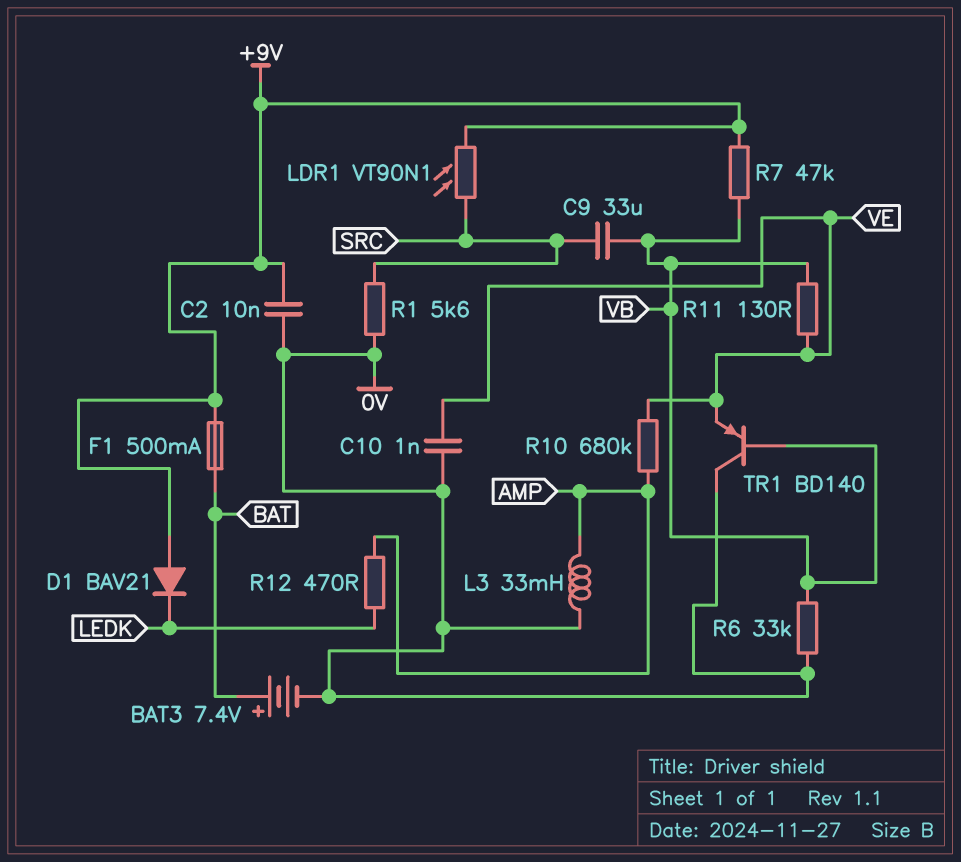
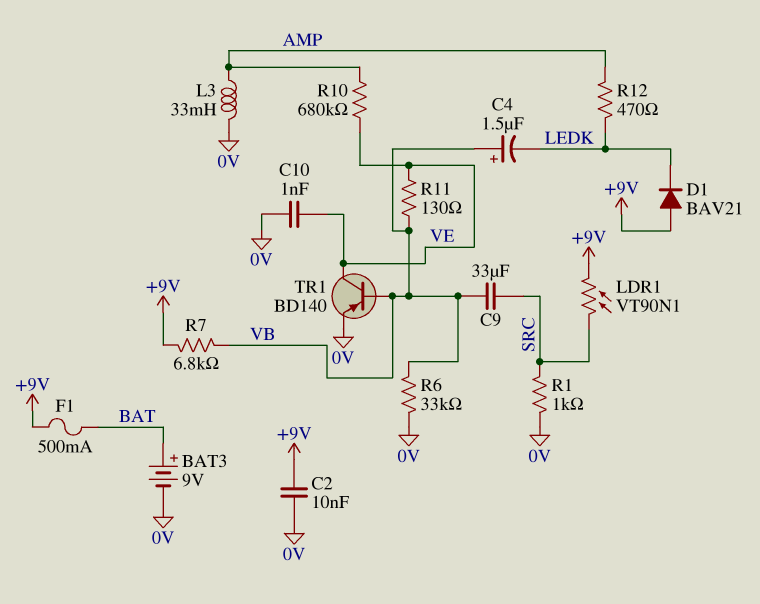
BAT3: 7.4V (plus BAT, minus 0V) -> 9V (plus BAT, minus 0V)
C4: none -> 1.5uF (plus VB, minus LEDK)
R1: 5.6k (0V, SRC) -> 1k (0V, SRC)
R7: 47k (+9V, VB) -> 6.8k (+9V, VB)
TR1: PNP BD140 (B VB, C 0V, E VE) -> PNP BD140 (B VB, C VE, E 0V)

